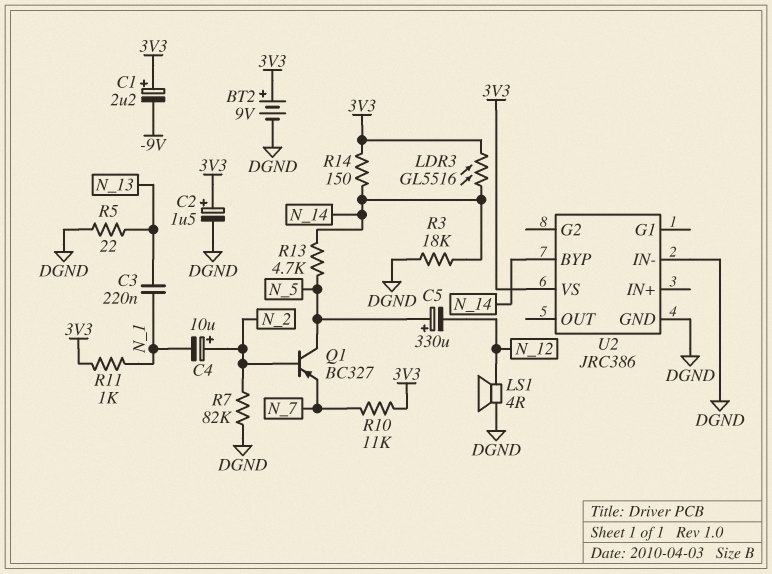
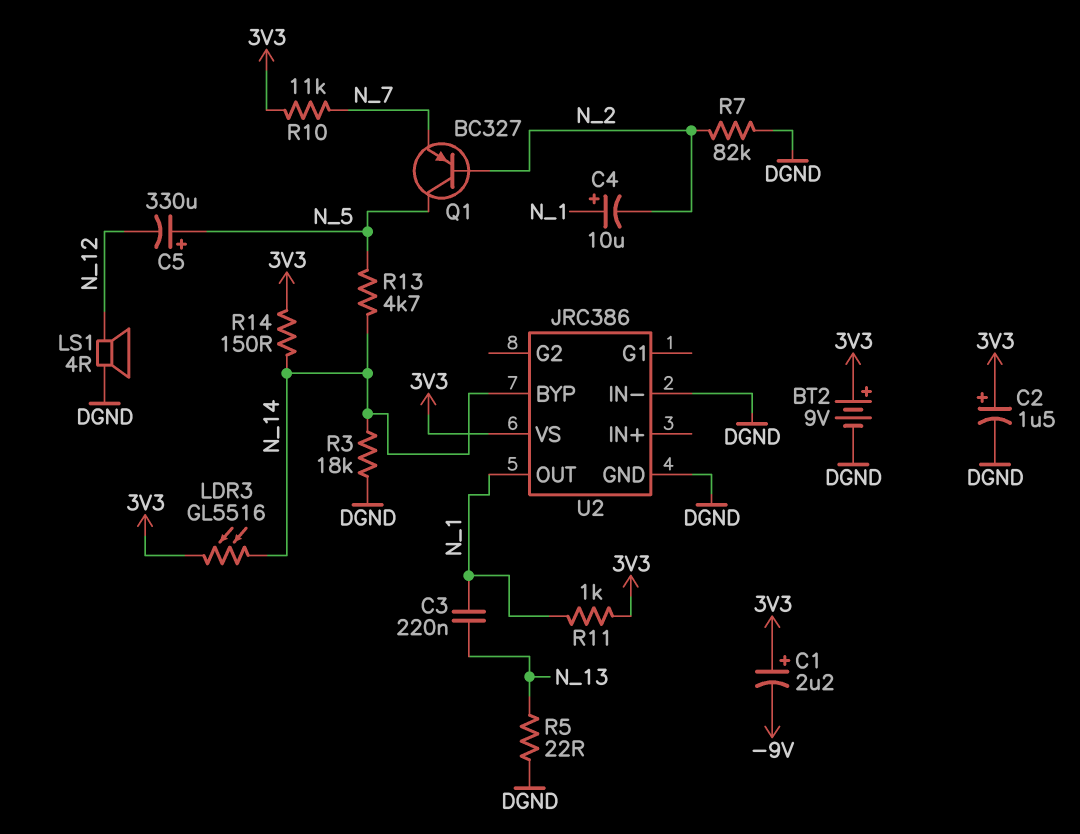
C4: 10uF (plus N_2, minus N_1) -> 10uF (plus N_1, minus N_2)
U2 pin OUT: none -> N_1

